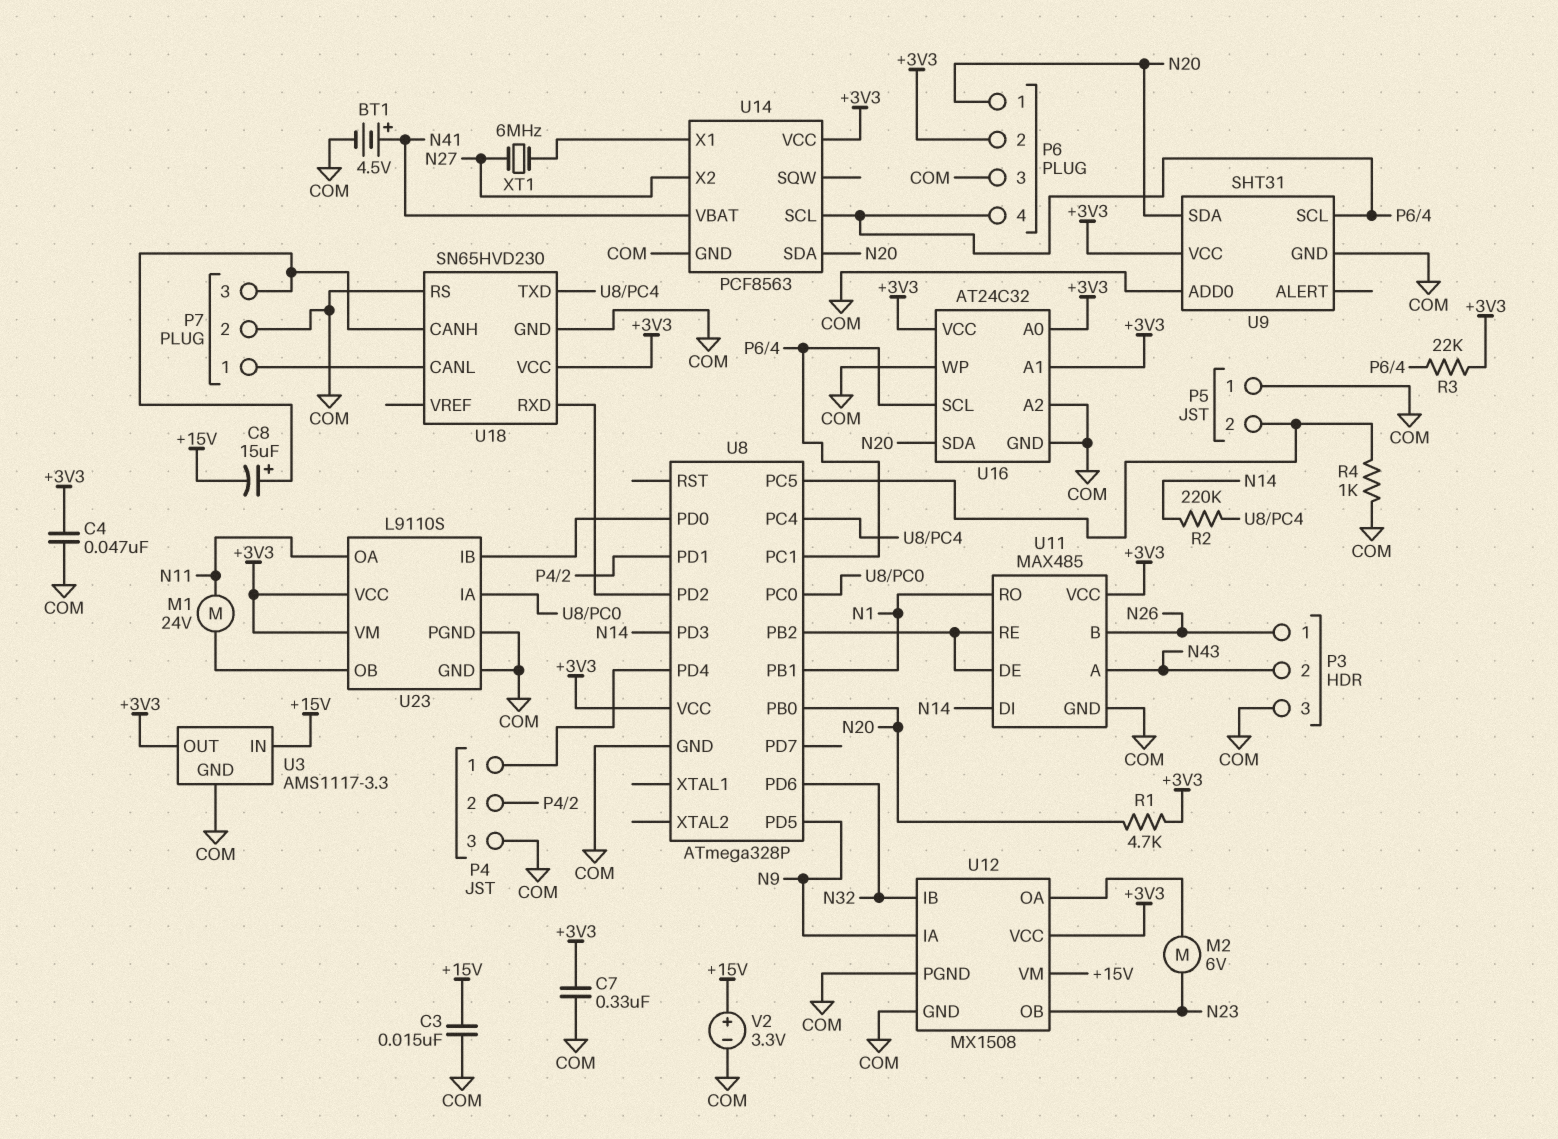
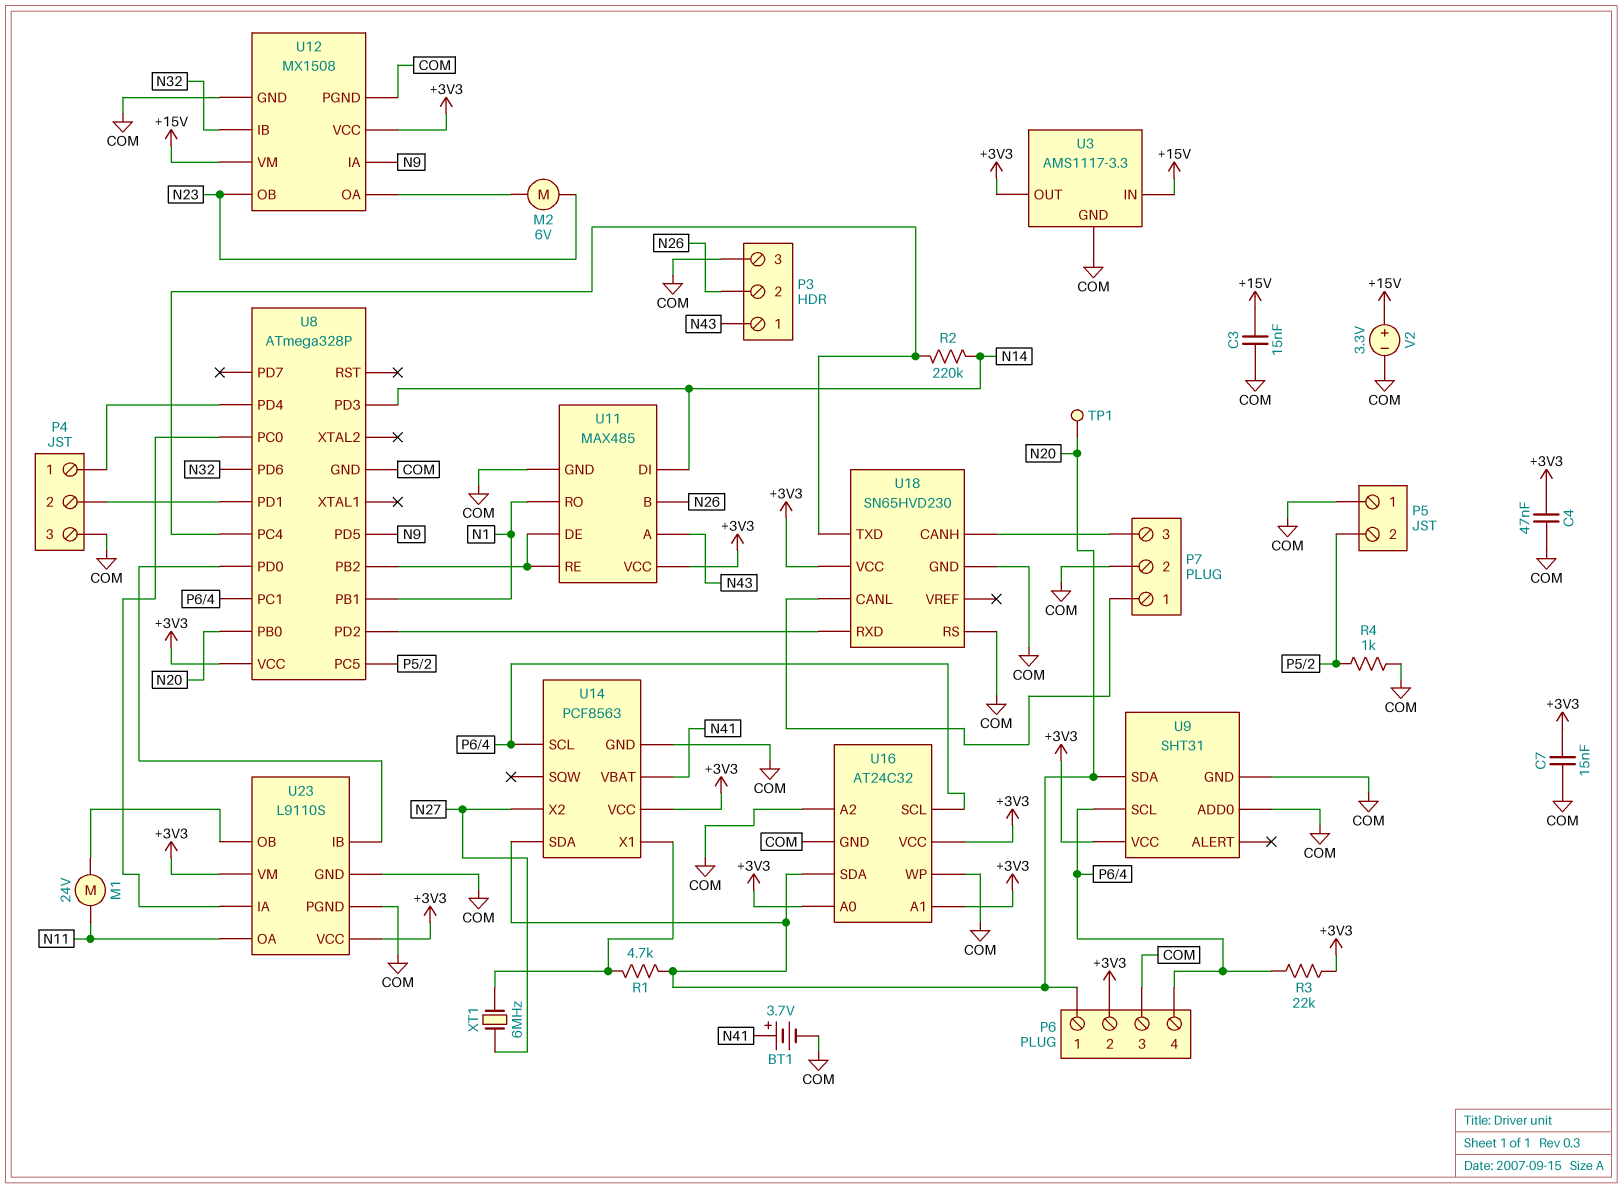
BT1: 4.5V (plus N41, minus COM) -> 3.7V (plus N41, minus COM)
C7: 330nF (+3V3, COM) -> 15nF (+3V3, COM)
C8: 15uF (plus P7/3, minus +15V) -> none
P3 pin 1: N26 -> N43
P3 pin 2: N43 -> N26
R1: 4.7k (+3V3, N20) -> 4.7k (N20, U14/X1)
TP1: none -> test point (N20)

